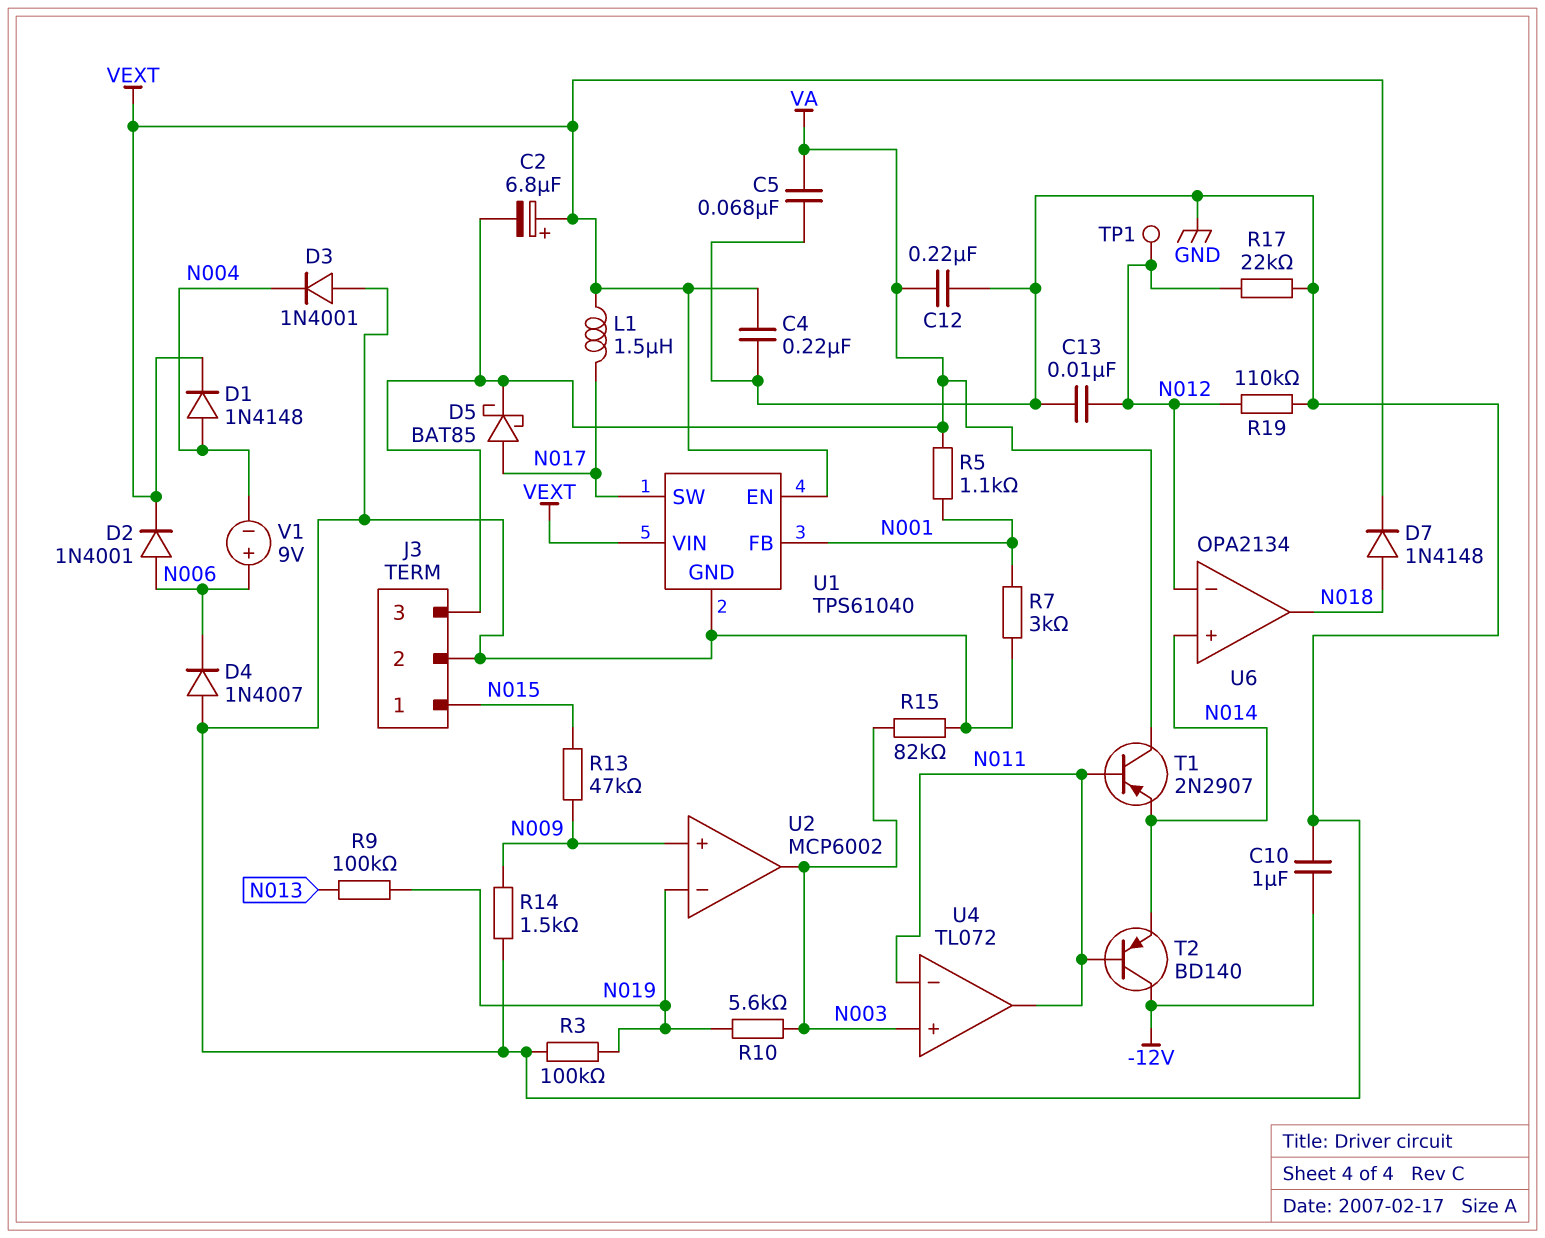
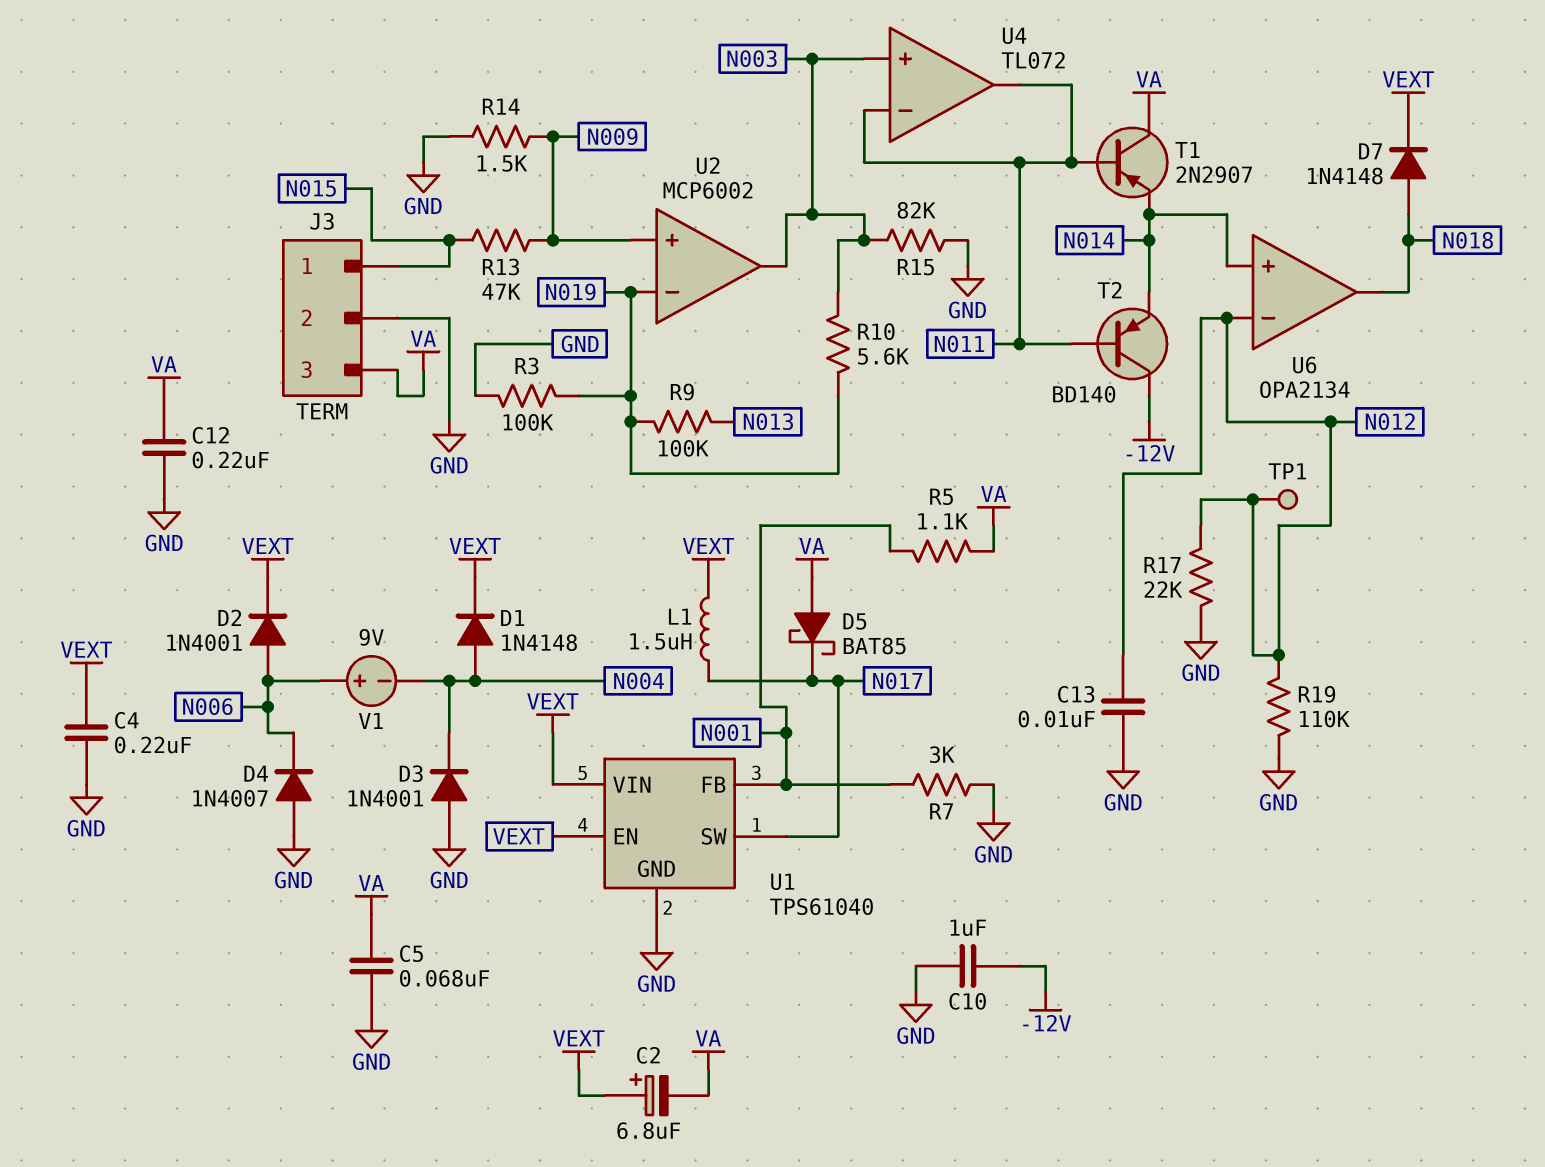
D5: schottky BAT85 (A N017, K VA) -> schottky BAT85 (A VA, K N017)

